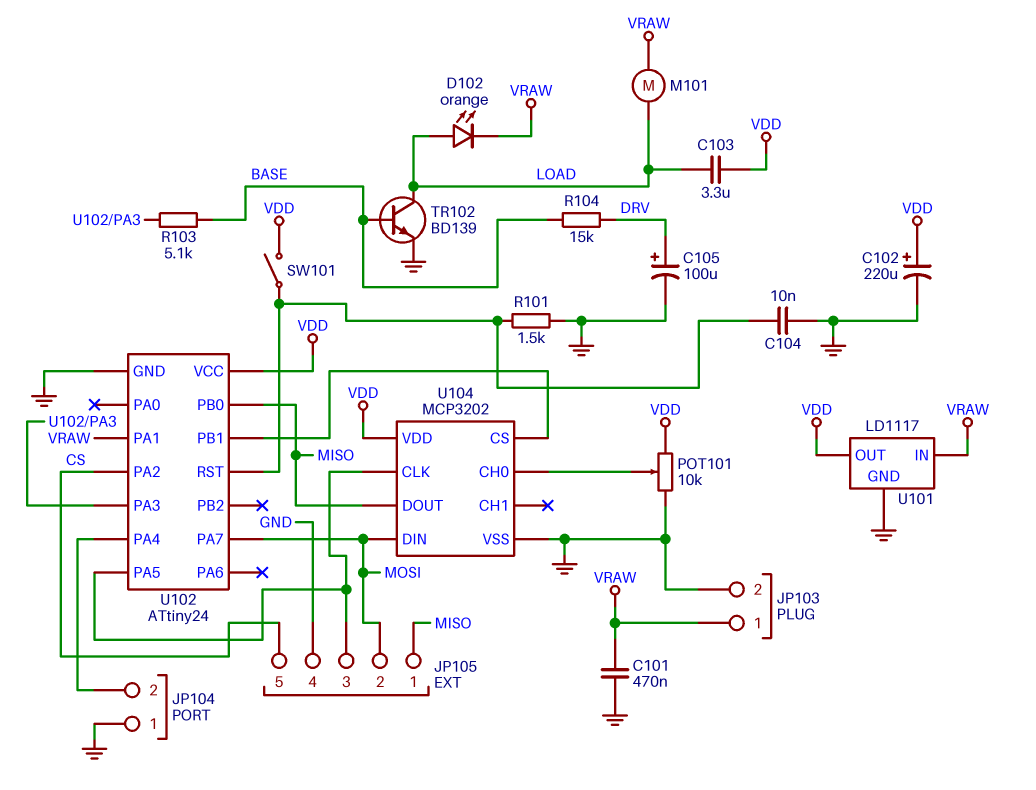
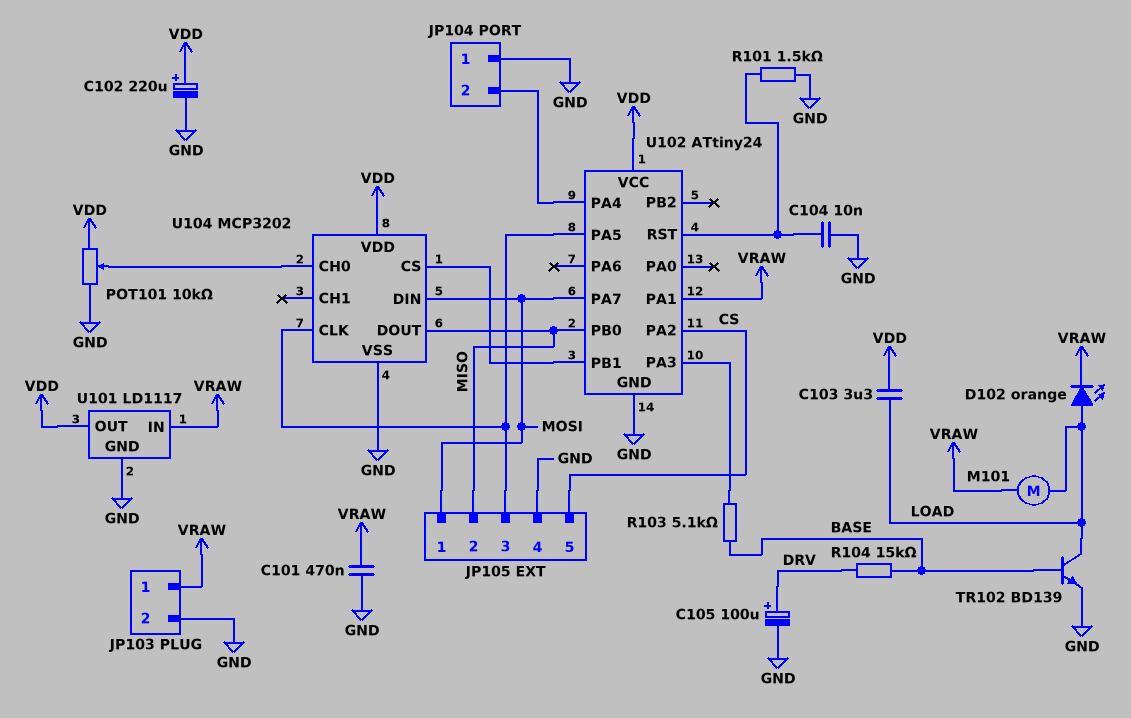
JP105 pin 1: MISO -> MOSI
JP105 pin 2: MOSI -> MISO
SW101: switch (U102/RST, VDD) -> none

